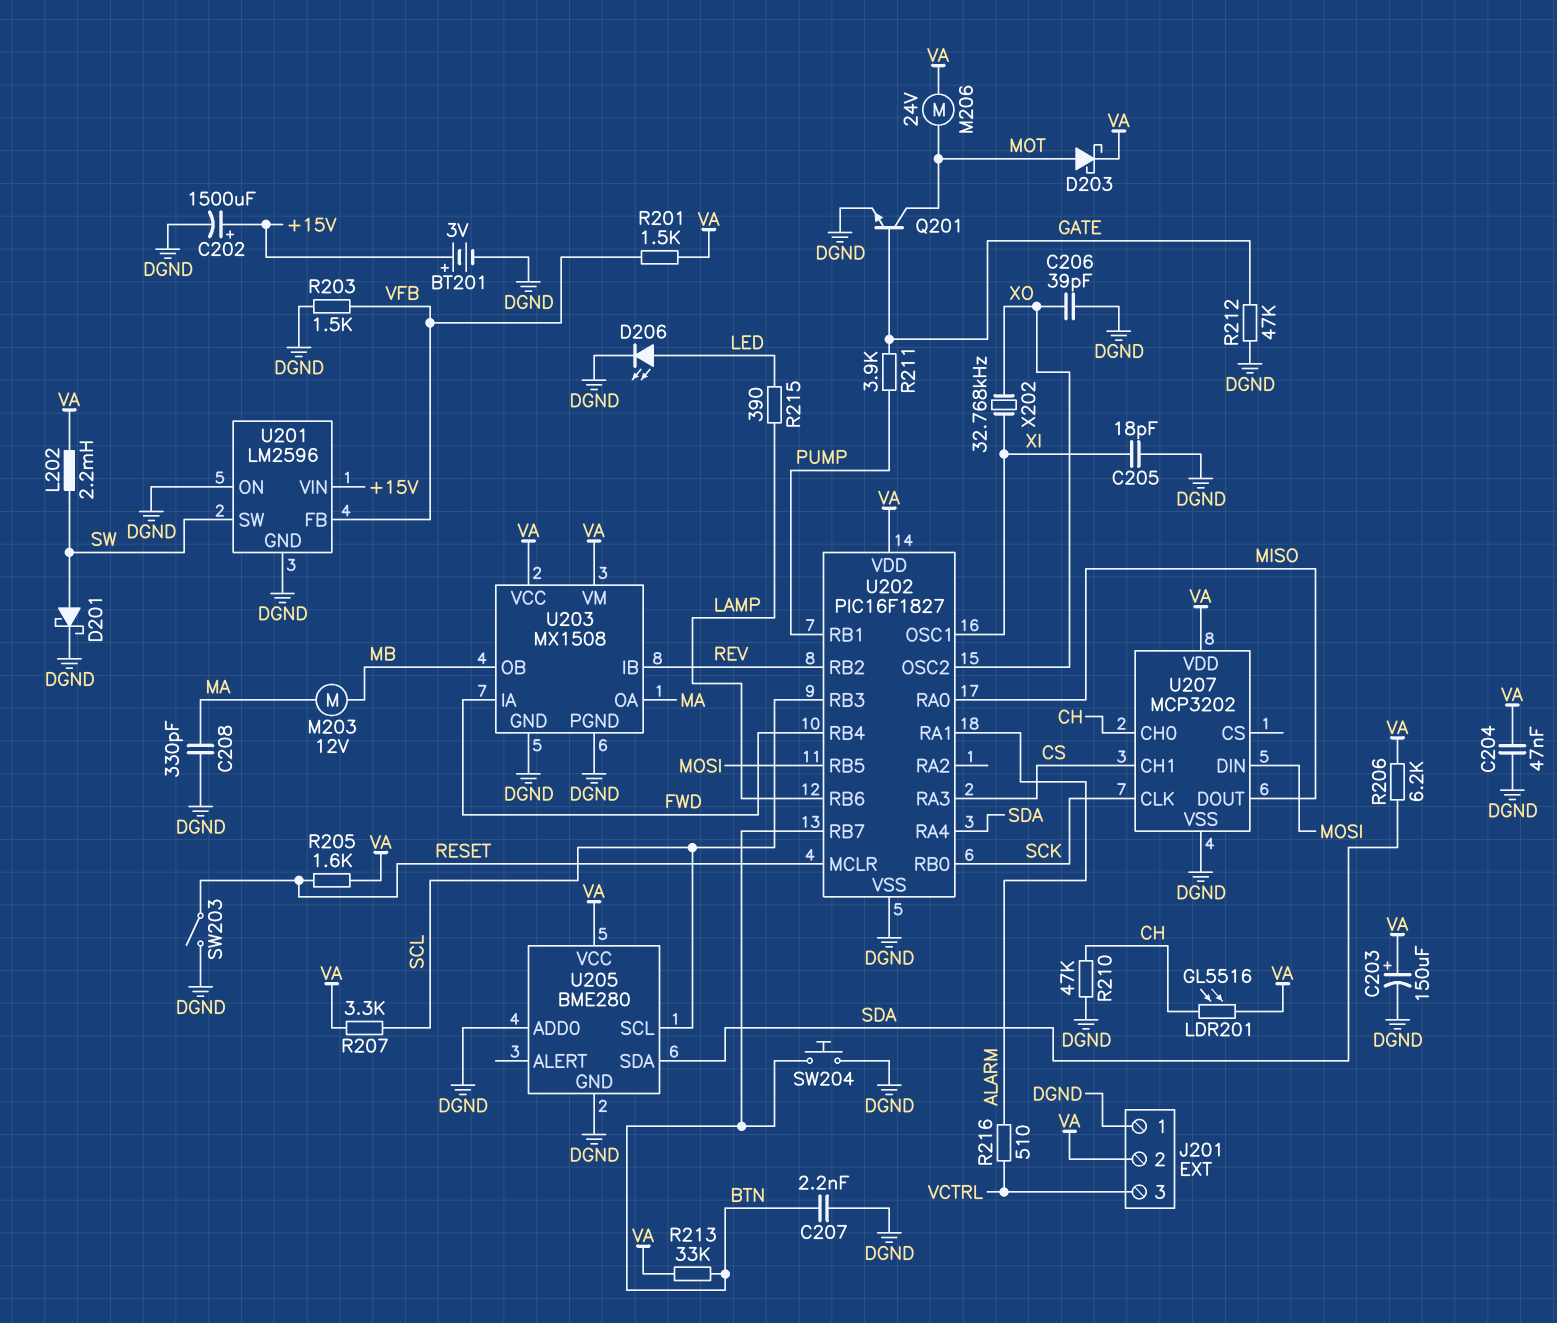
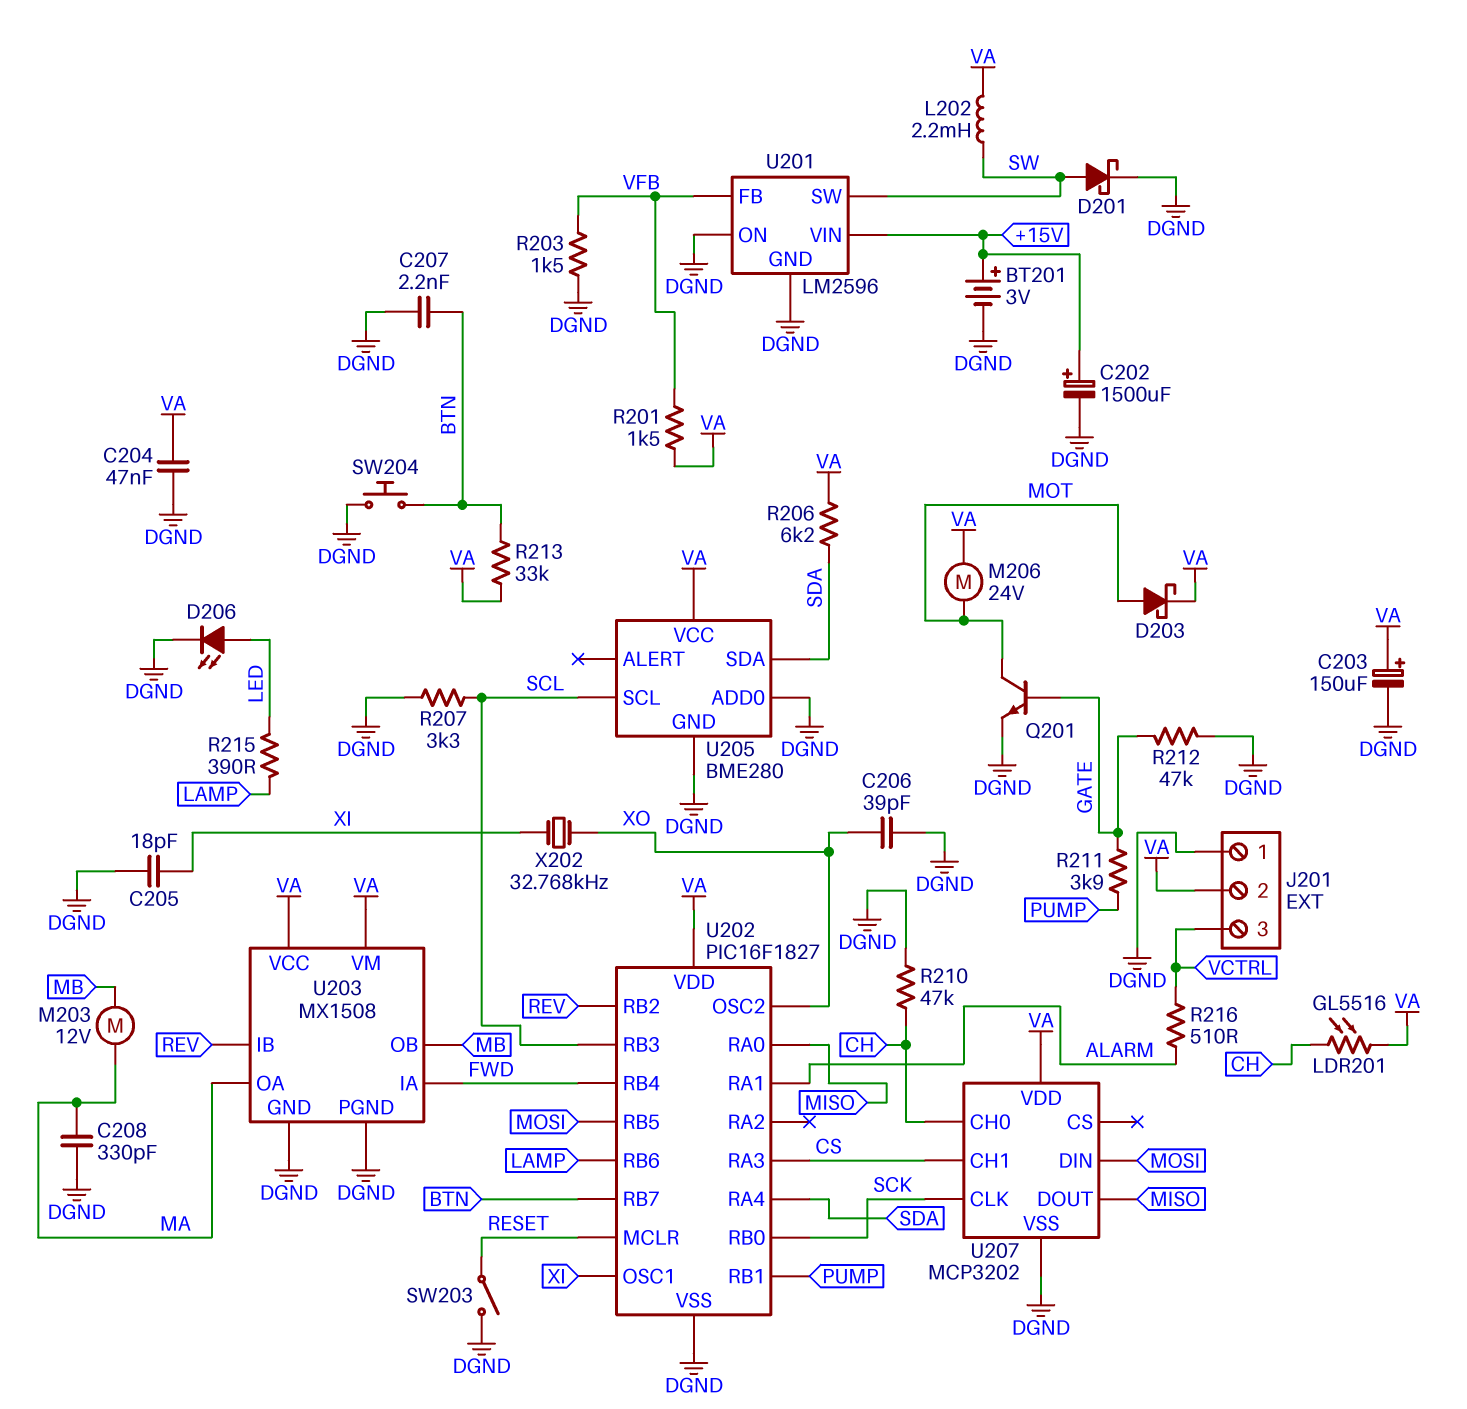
R205: 1.6k (RESET, VA) -> none
R207: 3.3k (SCL, VA) -> 3.3k (DGND, SCL)

